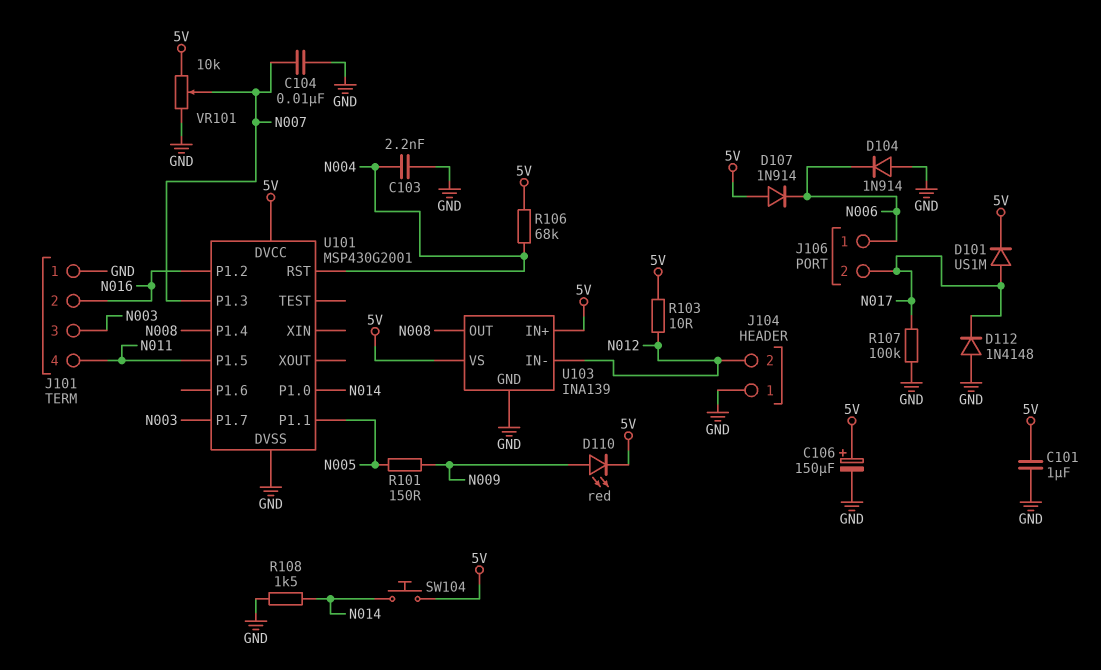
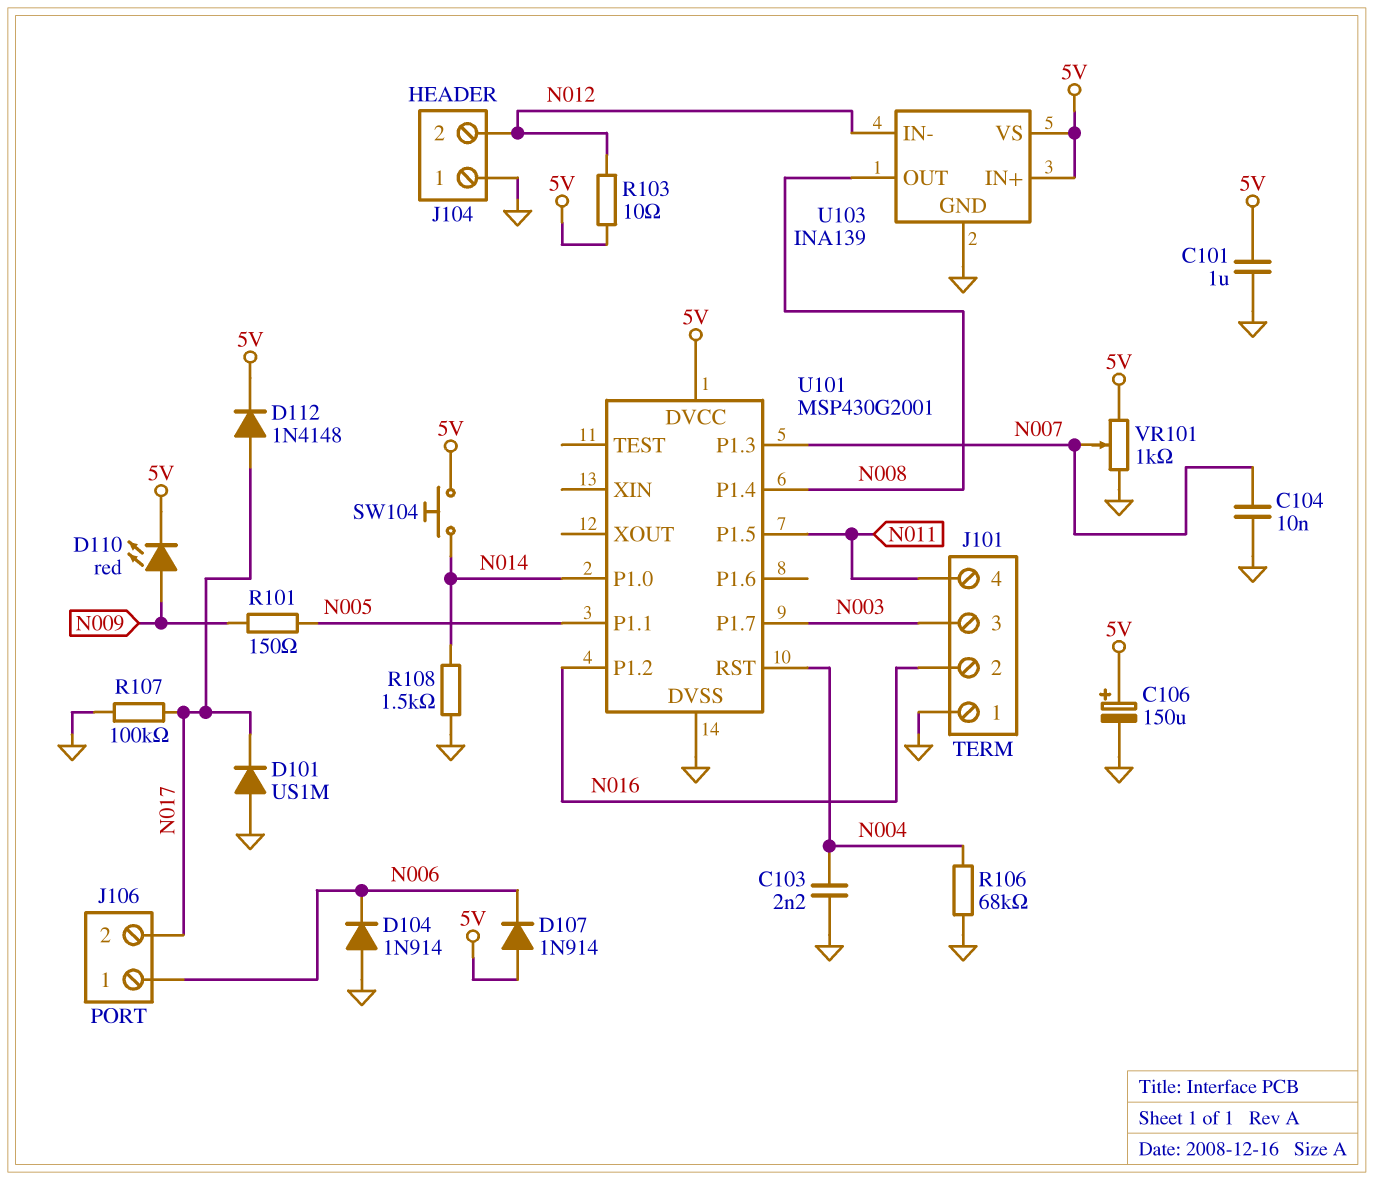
D101: diode US1M (A N017, K 5V) -> diode US1M (A GND, K N017)
D112: diode 1N4148 (A GND, K N017) -> diode 1N4148 (A N017, K 5V)
R106: 68k (5V, N004) -> 68k (GND, N004)
VR101: 10k (5V, GND, wiper N007) -> 1k (5V, GND, wiper N007)

